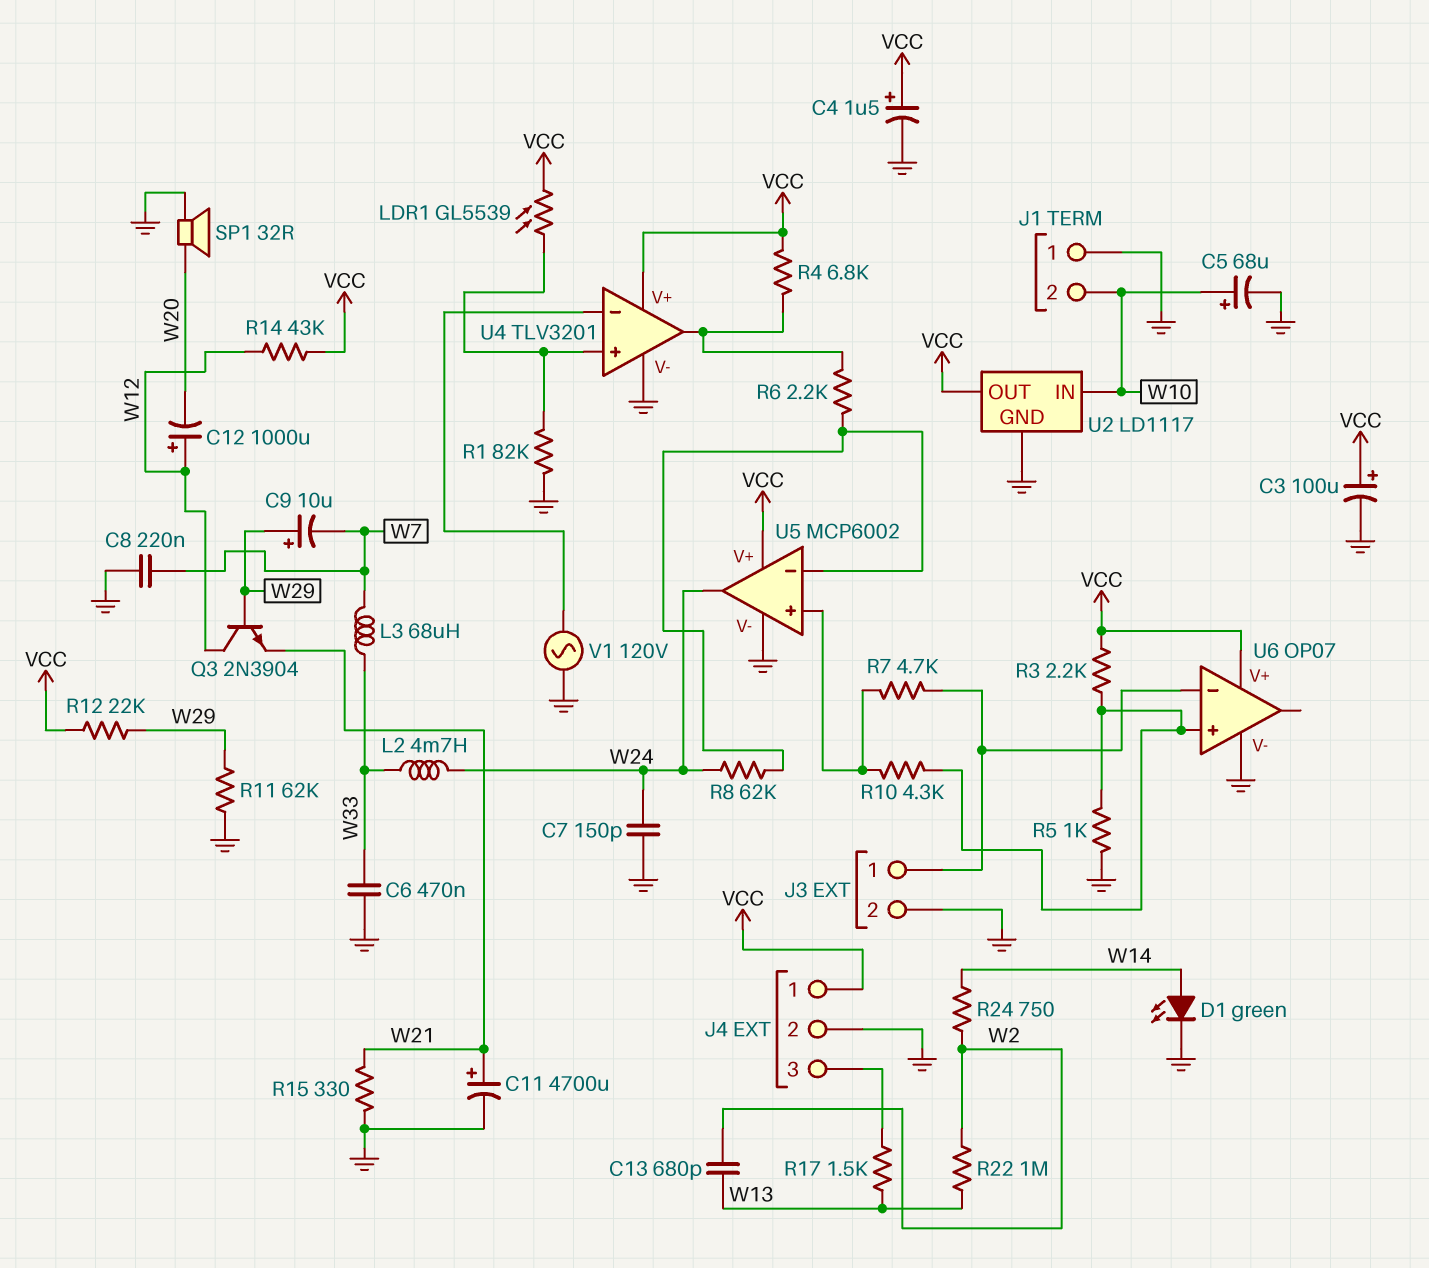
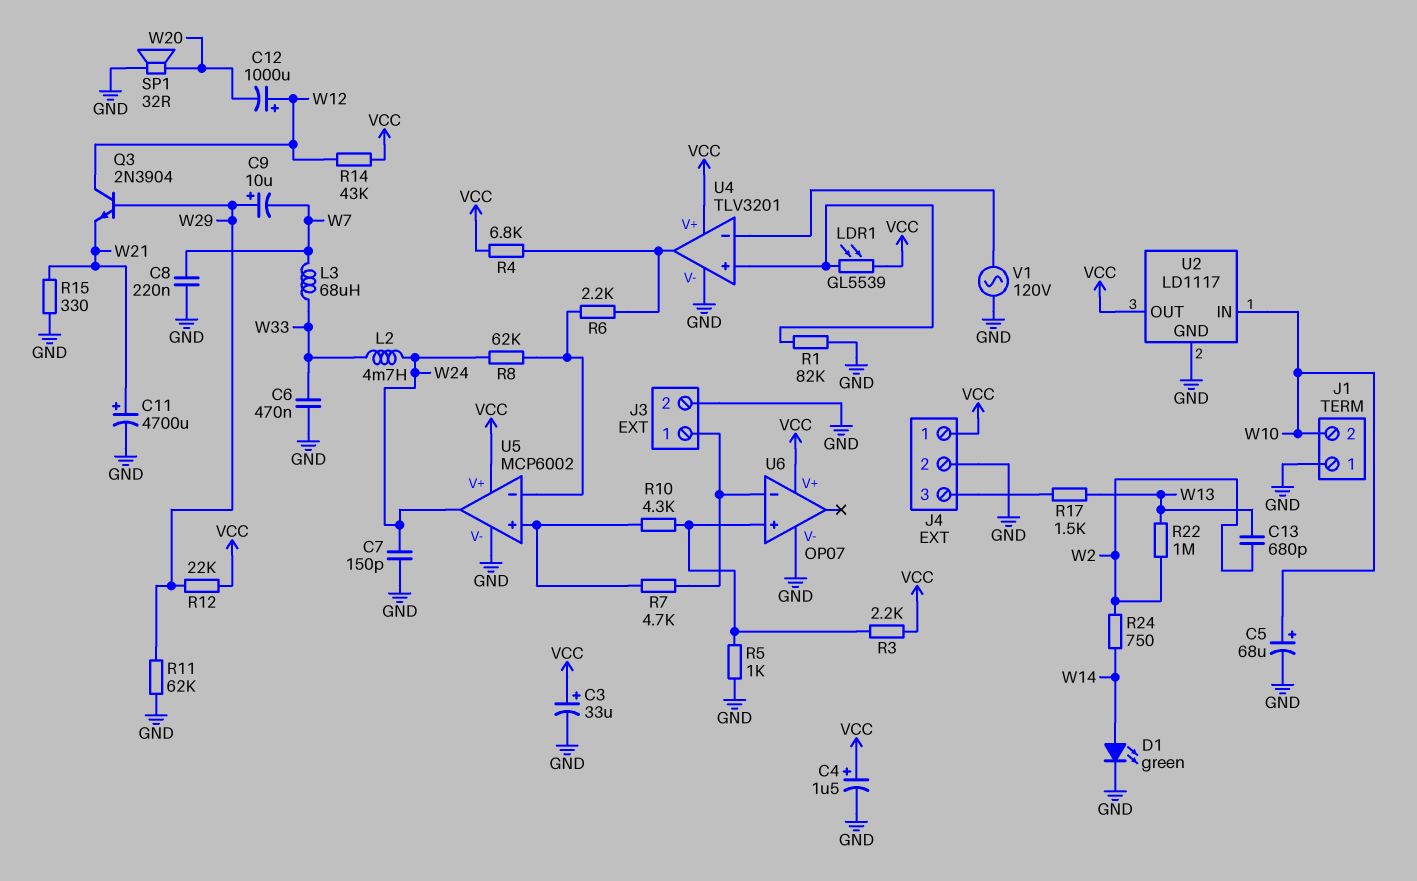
C3: 100uF (plus VCC, minus GND) -> 33uF (plus VCC, minus GND)

